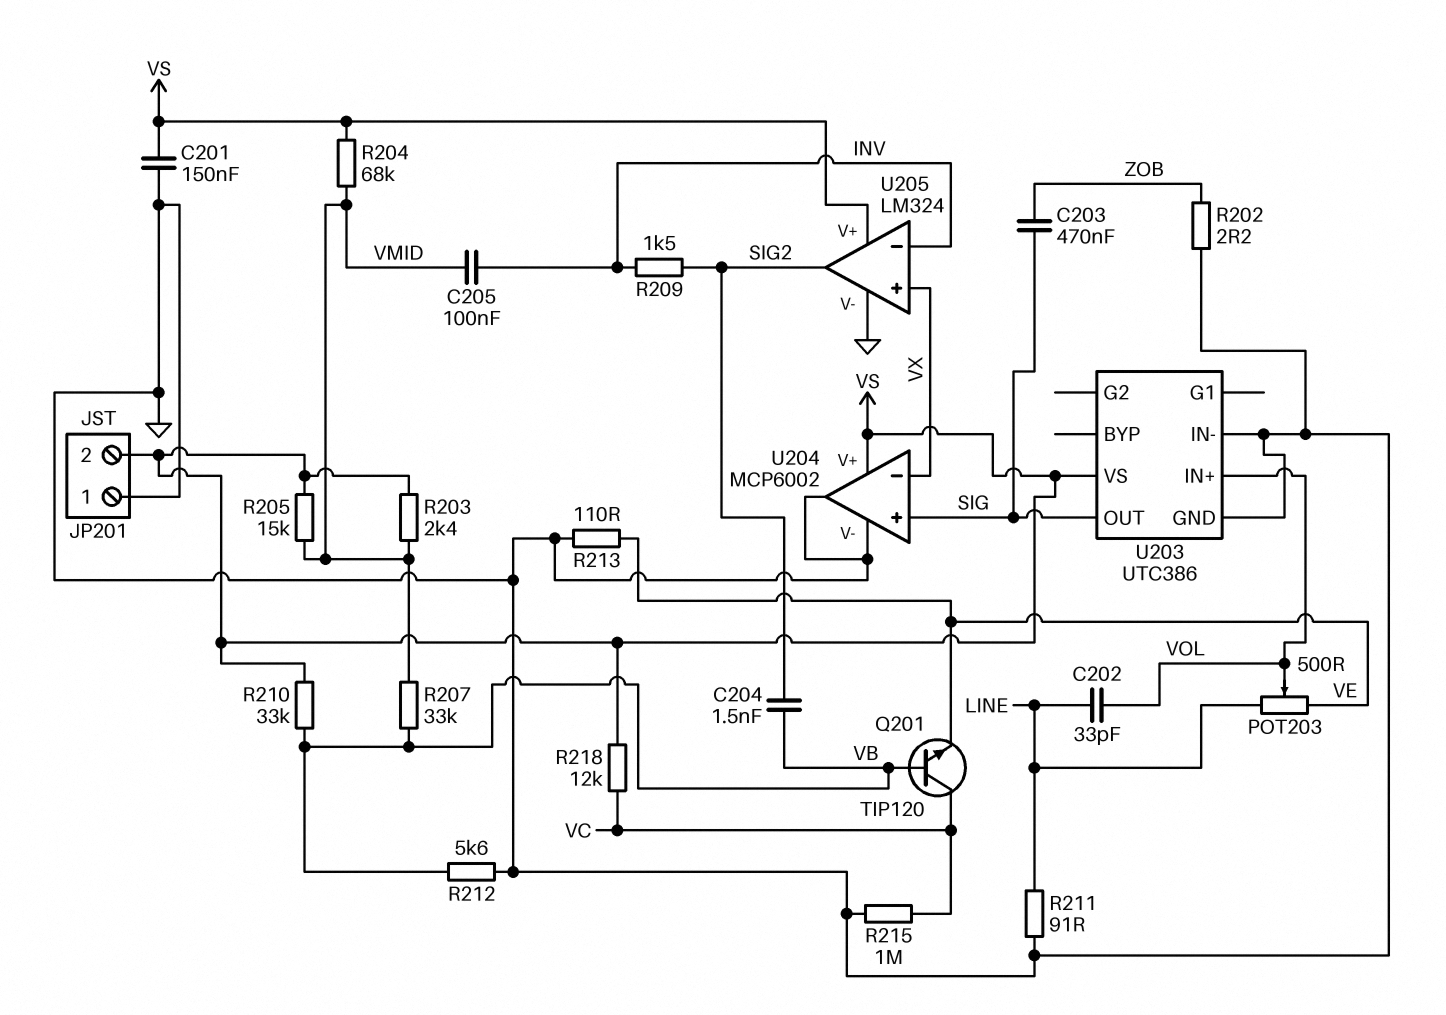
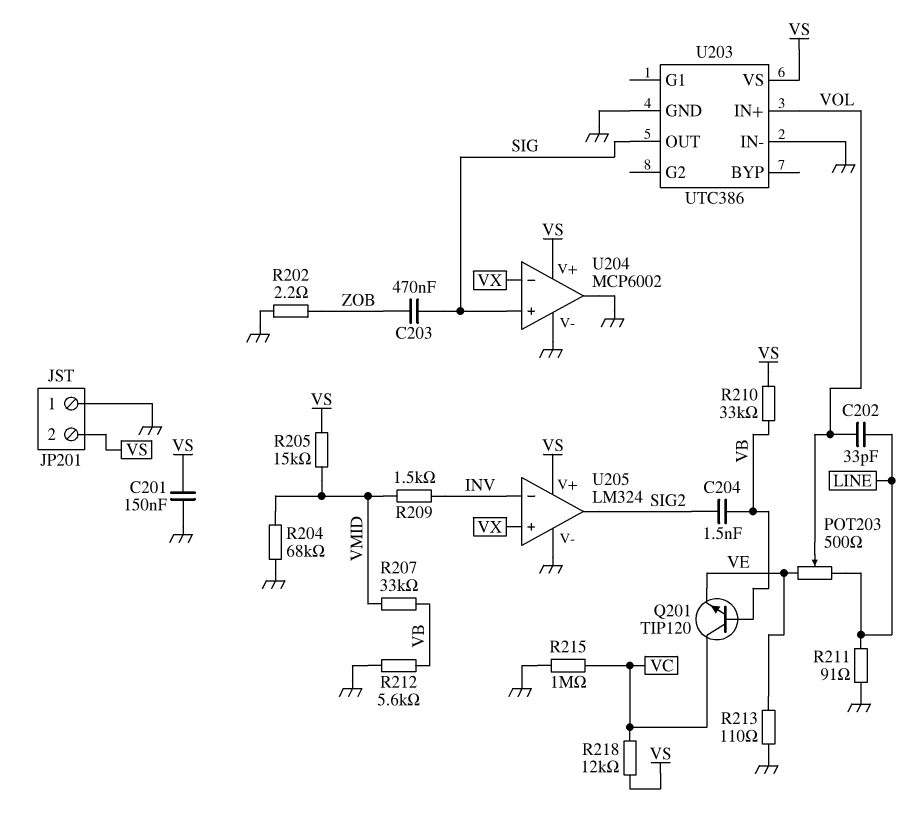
C205: 100nF (INV, VMID) -> none
R203: 2.4k (VMID, VS) -> none
R204: 68k (VMID, VS) -> 68k (GND, VMID)
R209: 1.5k (INV, SIG2) -> 1.5k (INV, VMID)

